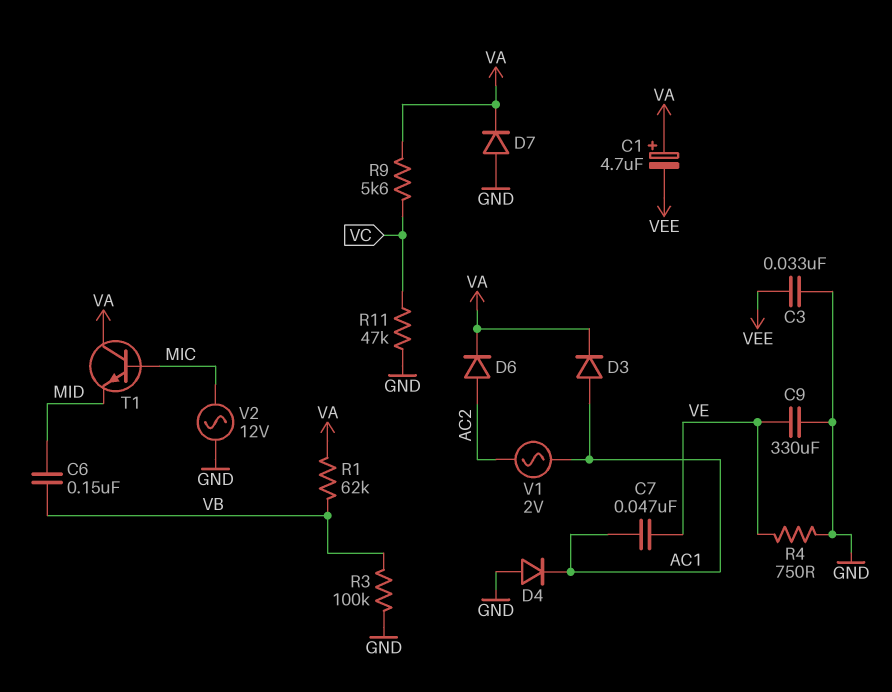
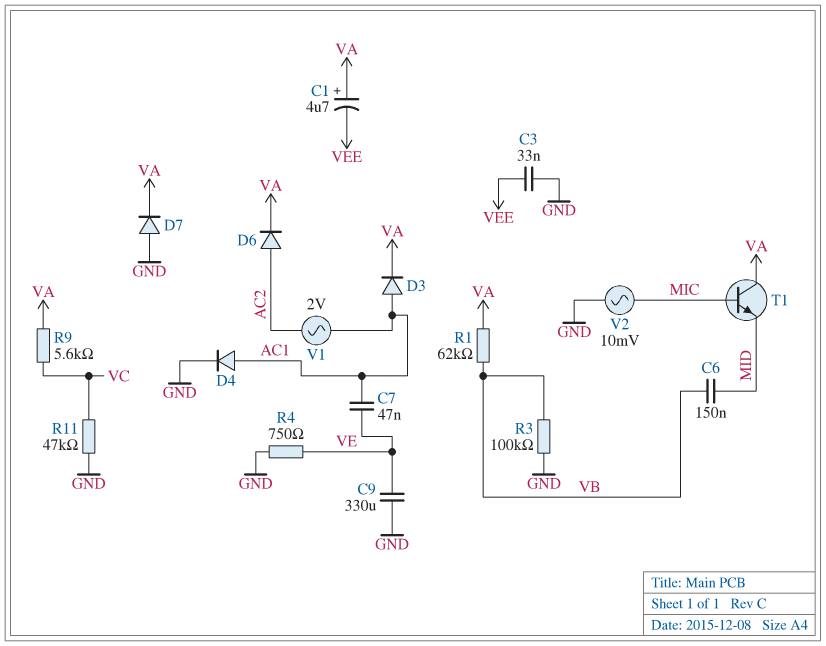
D4: diode (A GND, K AC1) -> diode (A AC1, K GND)
V2: AC 12V (GND, MIC) -> AC 10mV (GND, MIC)

